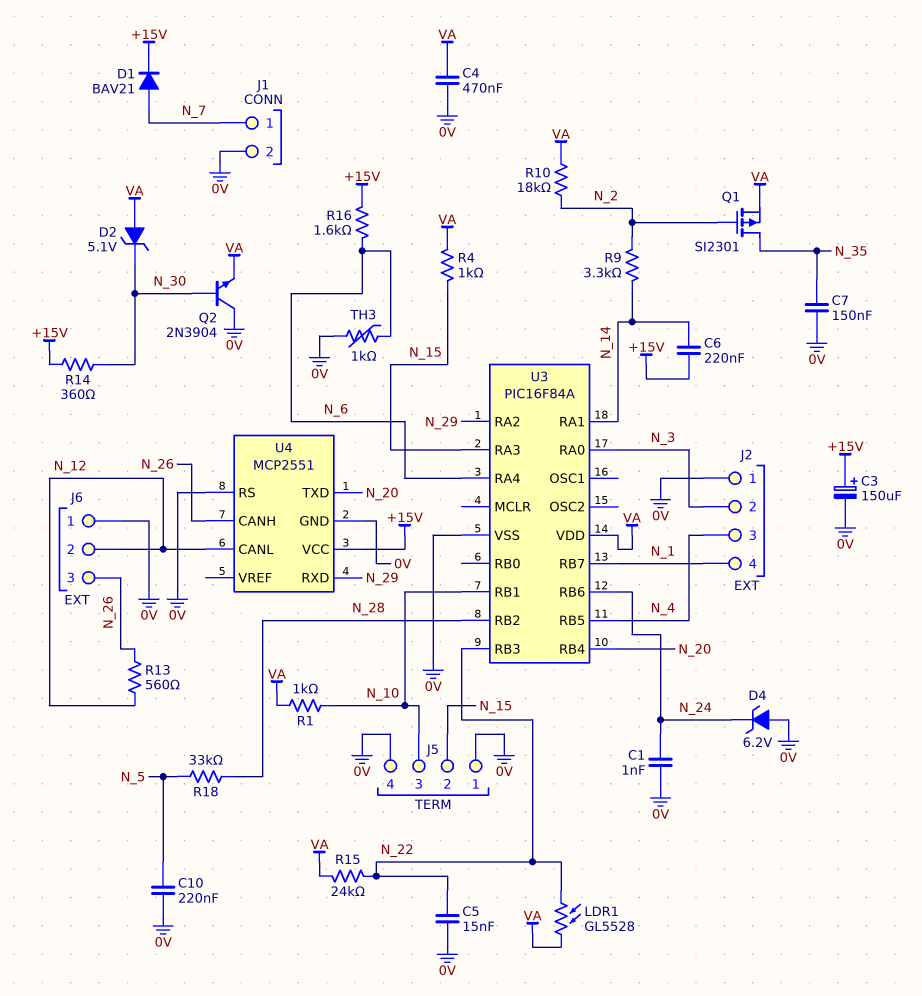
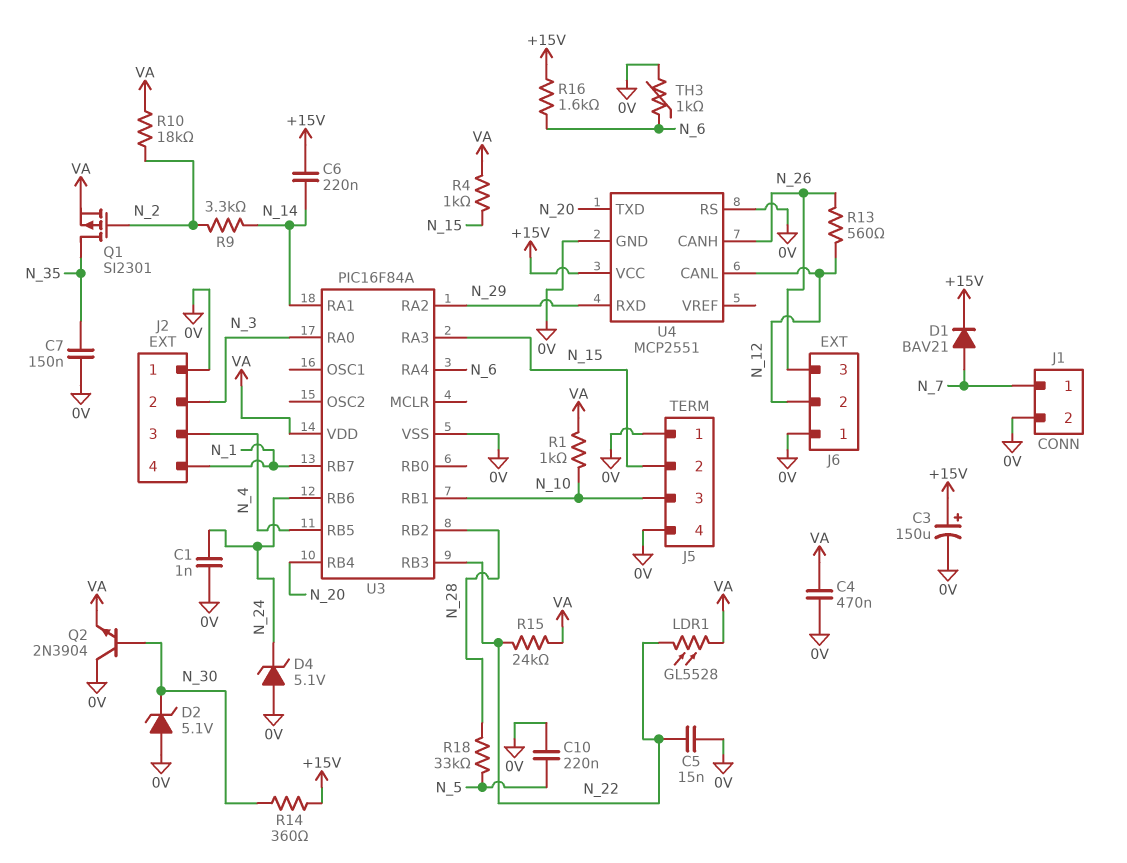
D2: zener 5.1V (A VA, K N_30) -> zener 5.1V (A 0V, K N_30)
D4: zener 6.2V (A 0V, K N_24) -> zener 5.1V (A 0V, K N_24)

